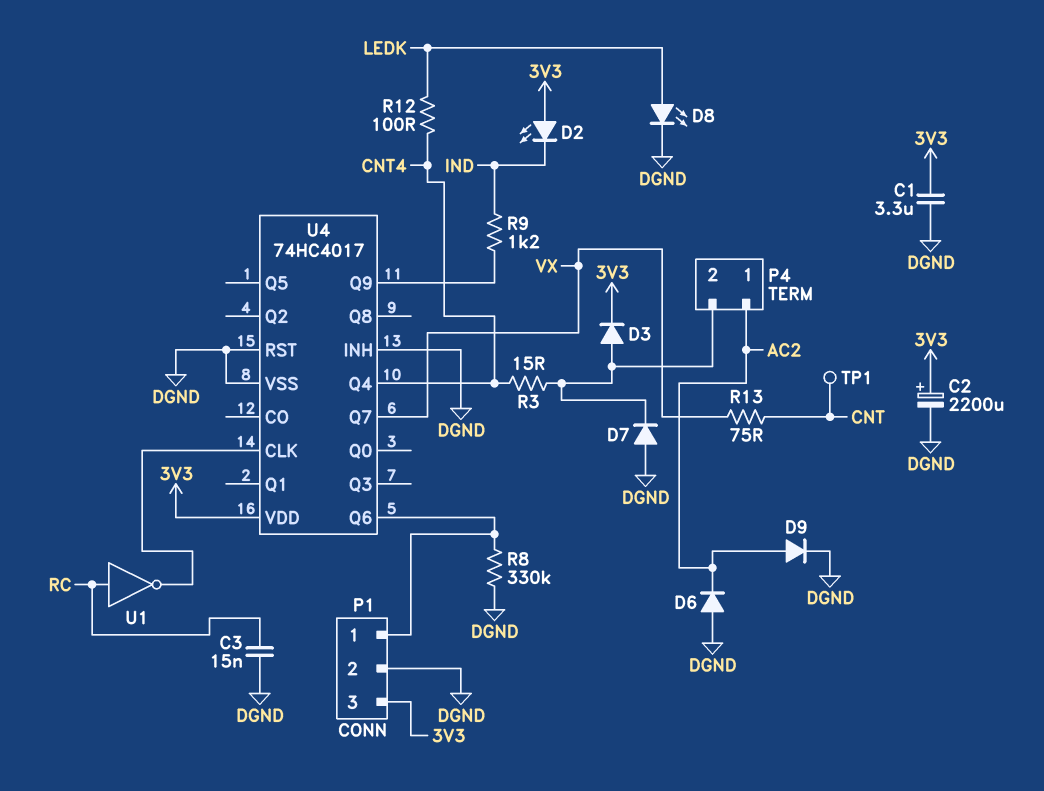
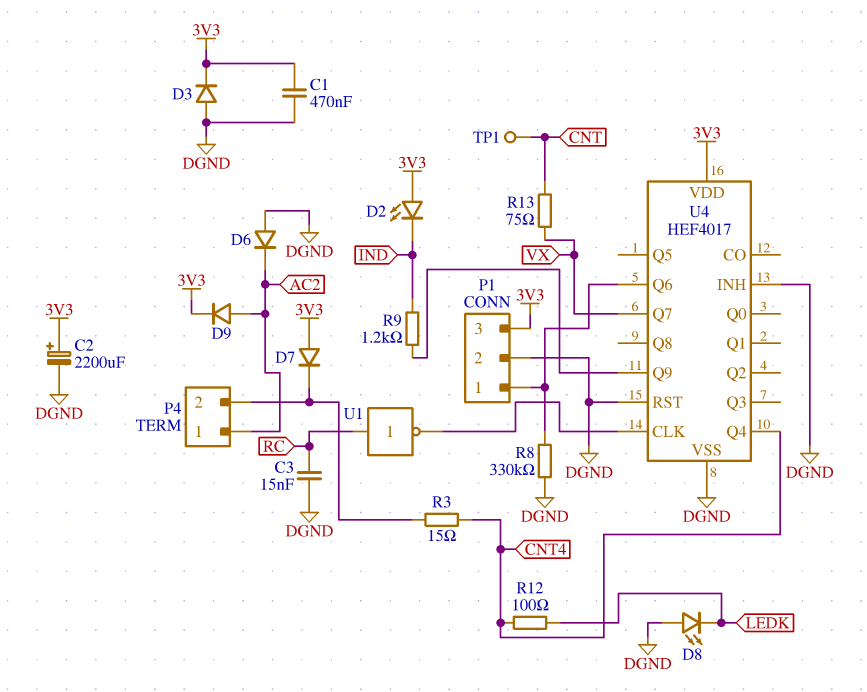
C1: 3.3uF (3V3, DGND) -> 470nF (3V3, DGND)
D3: diode (A P4/2, K 3V3) -> diode (A DGND, K 3V3)
D7: diode (A DGND, K P4/2) -> diode (A 3V3, K P4/2)
D8: LED (A LEDK, K DGND) -> LED (A DGND, K LEDK)
D9: diode (A AC2, K DGND) -> diode (A AC2, K 3V3)
U4: 74HC4017 -> HEF4017

